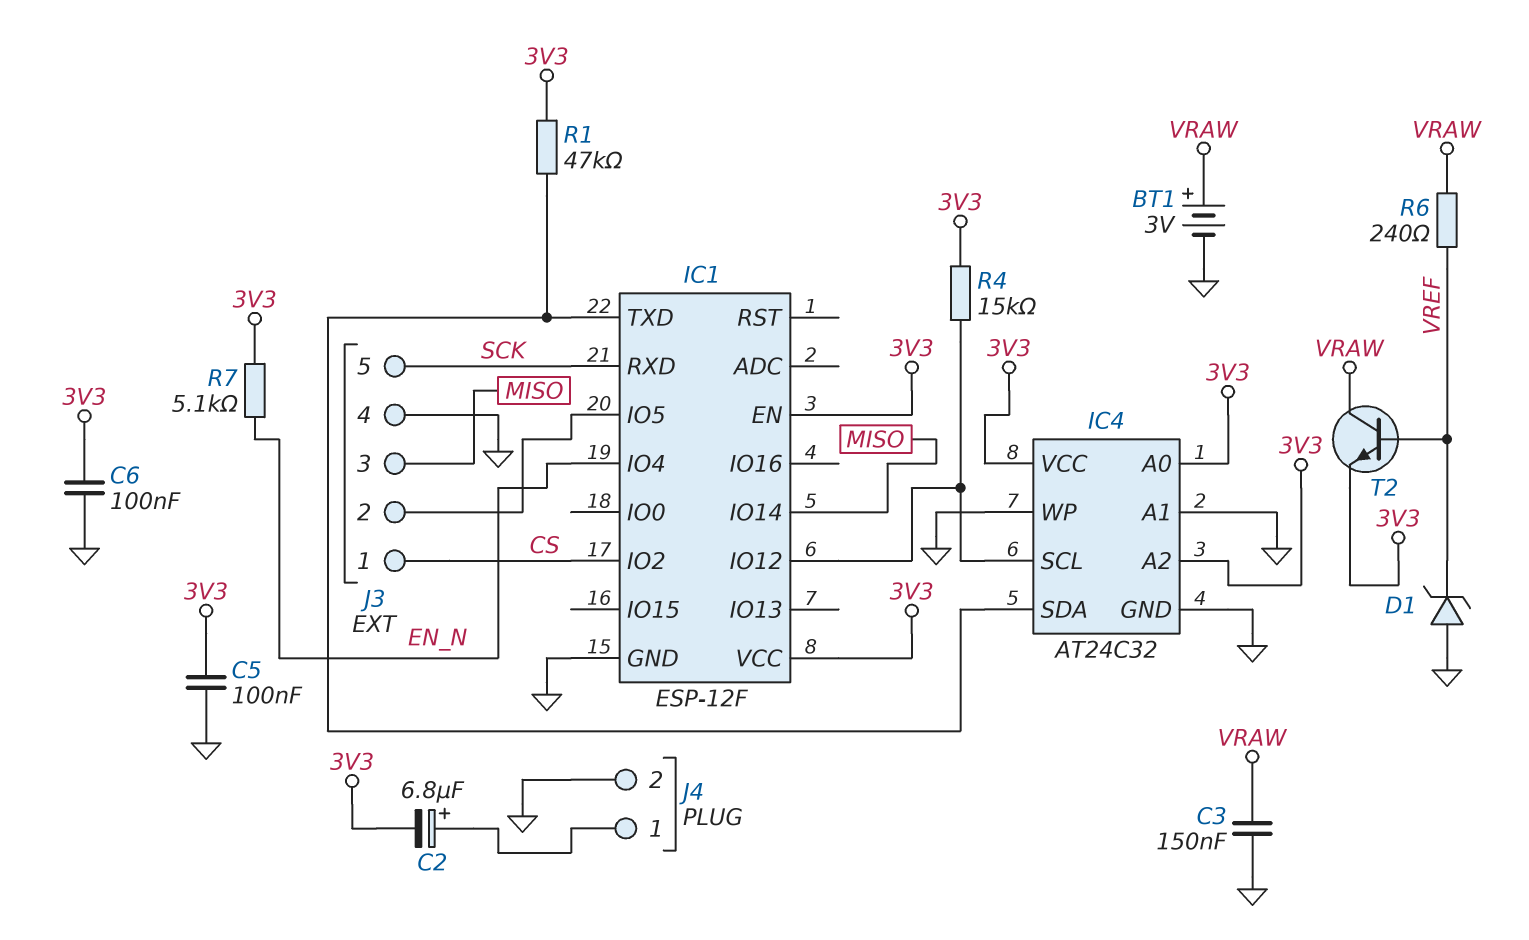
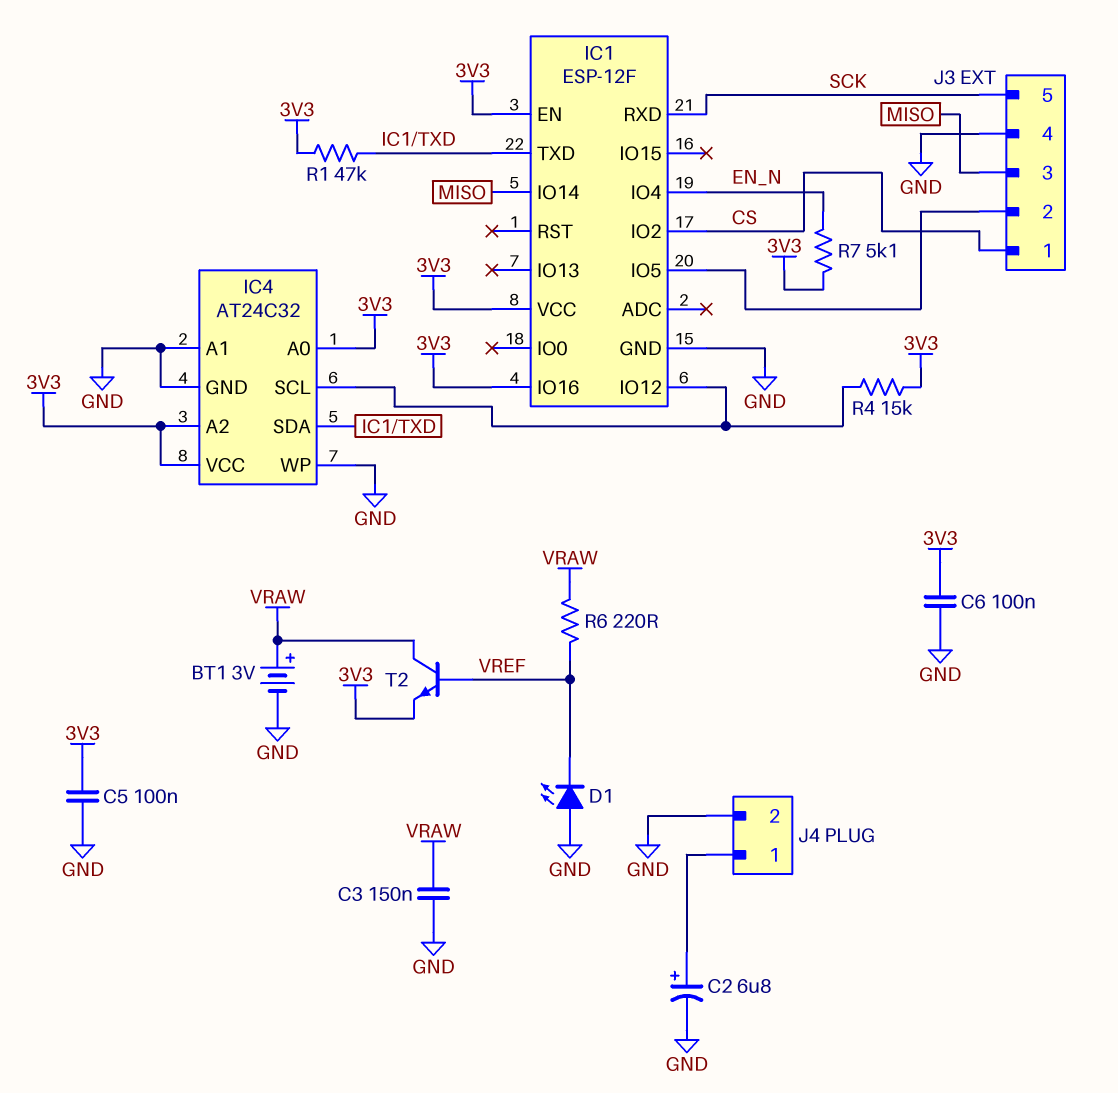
C2: 6.8uF (plus J4/1, minus 3V3) -> 6.8uF (plus J4/1, minus GND)
D1: zener (A GND, K VREF) -> LED (A GND, K VREF)
IC1 pin IO16: none -> 3V3
R6: 240 (VRAW, VREF) -> 220 (VRAW, VREF)

